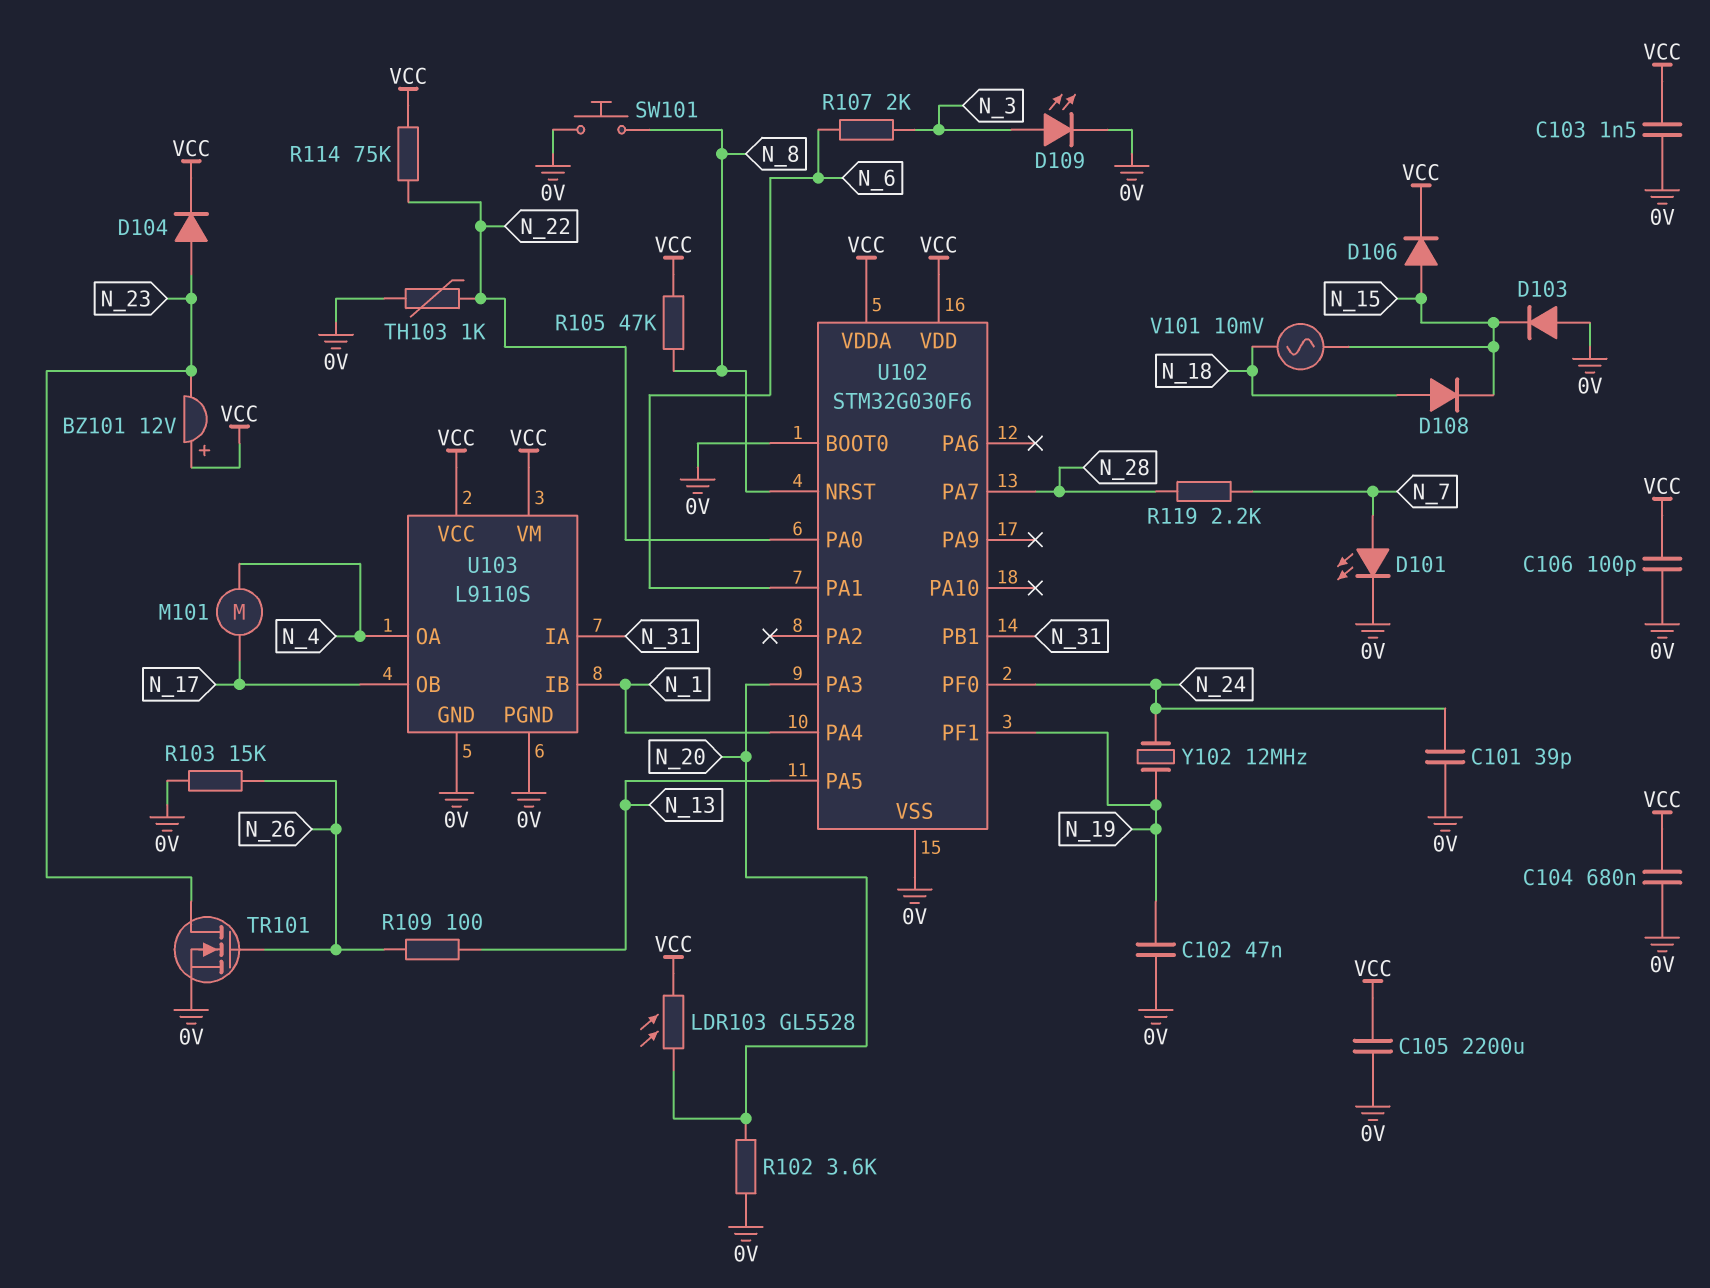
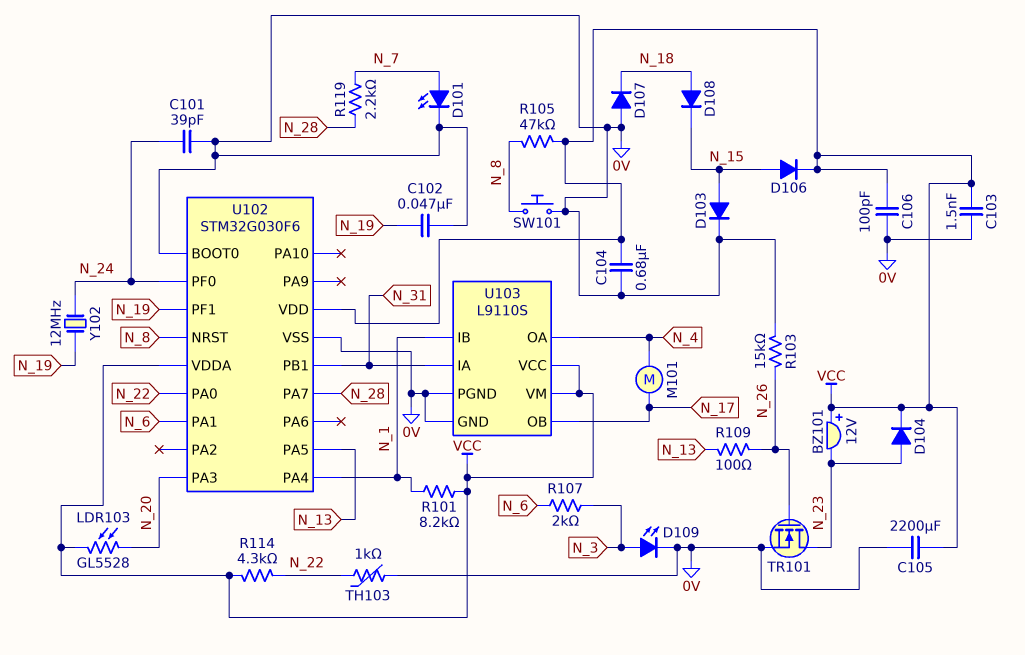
D103: diode (A 0V, K N_15) -> diode (A N_15, K 0V)
D107: none -> diode (A 0V, K N_18)
R101: none -> 8.2k (N_1, VCC)
R102: 3.6k (0V, N_20) -> none
R114: 75k (N_22, VCC) -> 4.3k (N_22, VCC)
V101: AC 10mV (N_15, N_18) -> none

